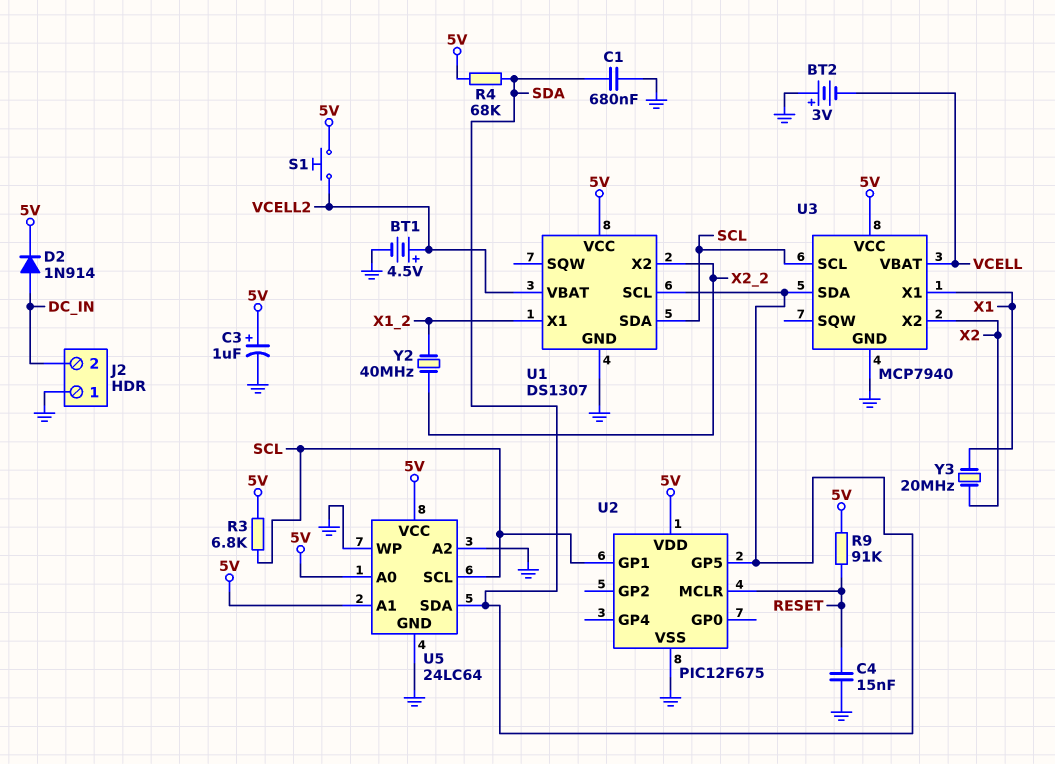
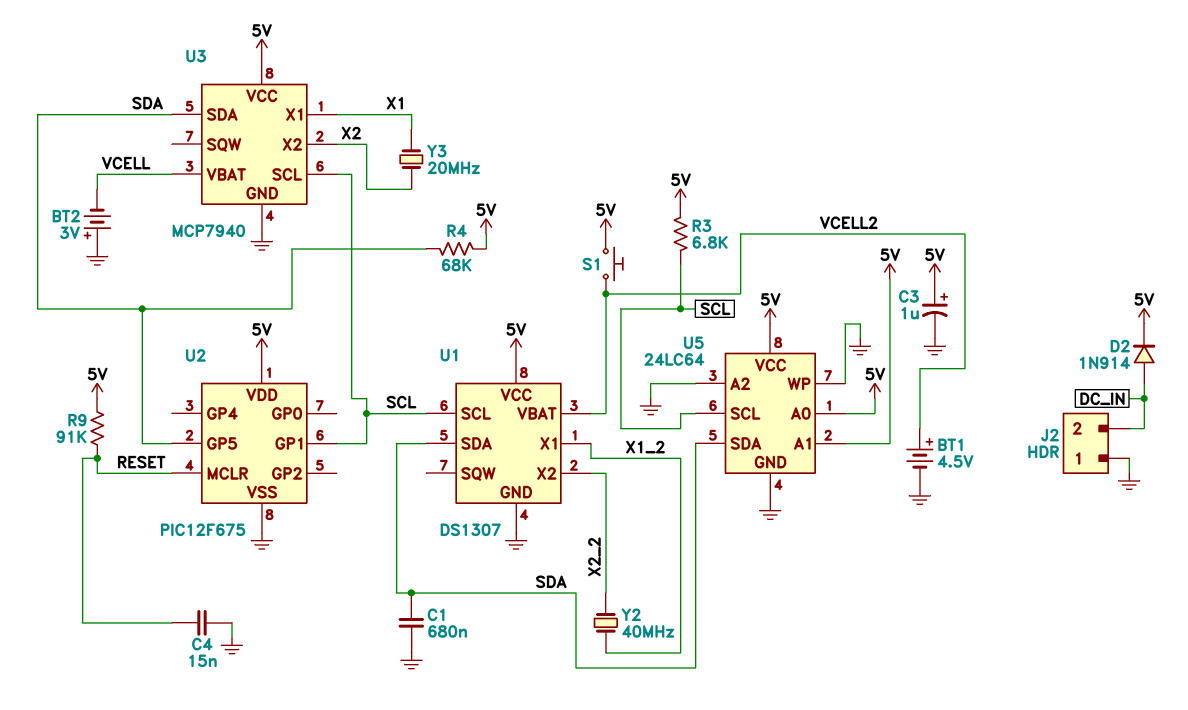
U1 pin SCL: SDA -> SCL
U1 pin SDA: SCL -> SDA

